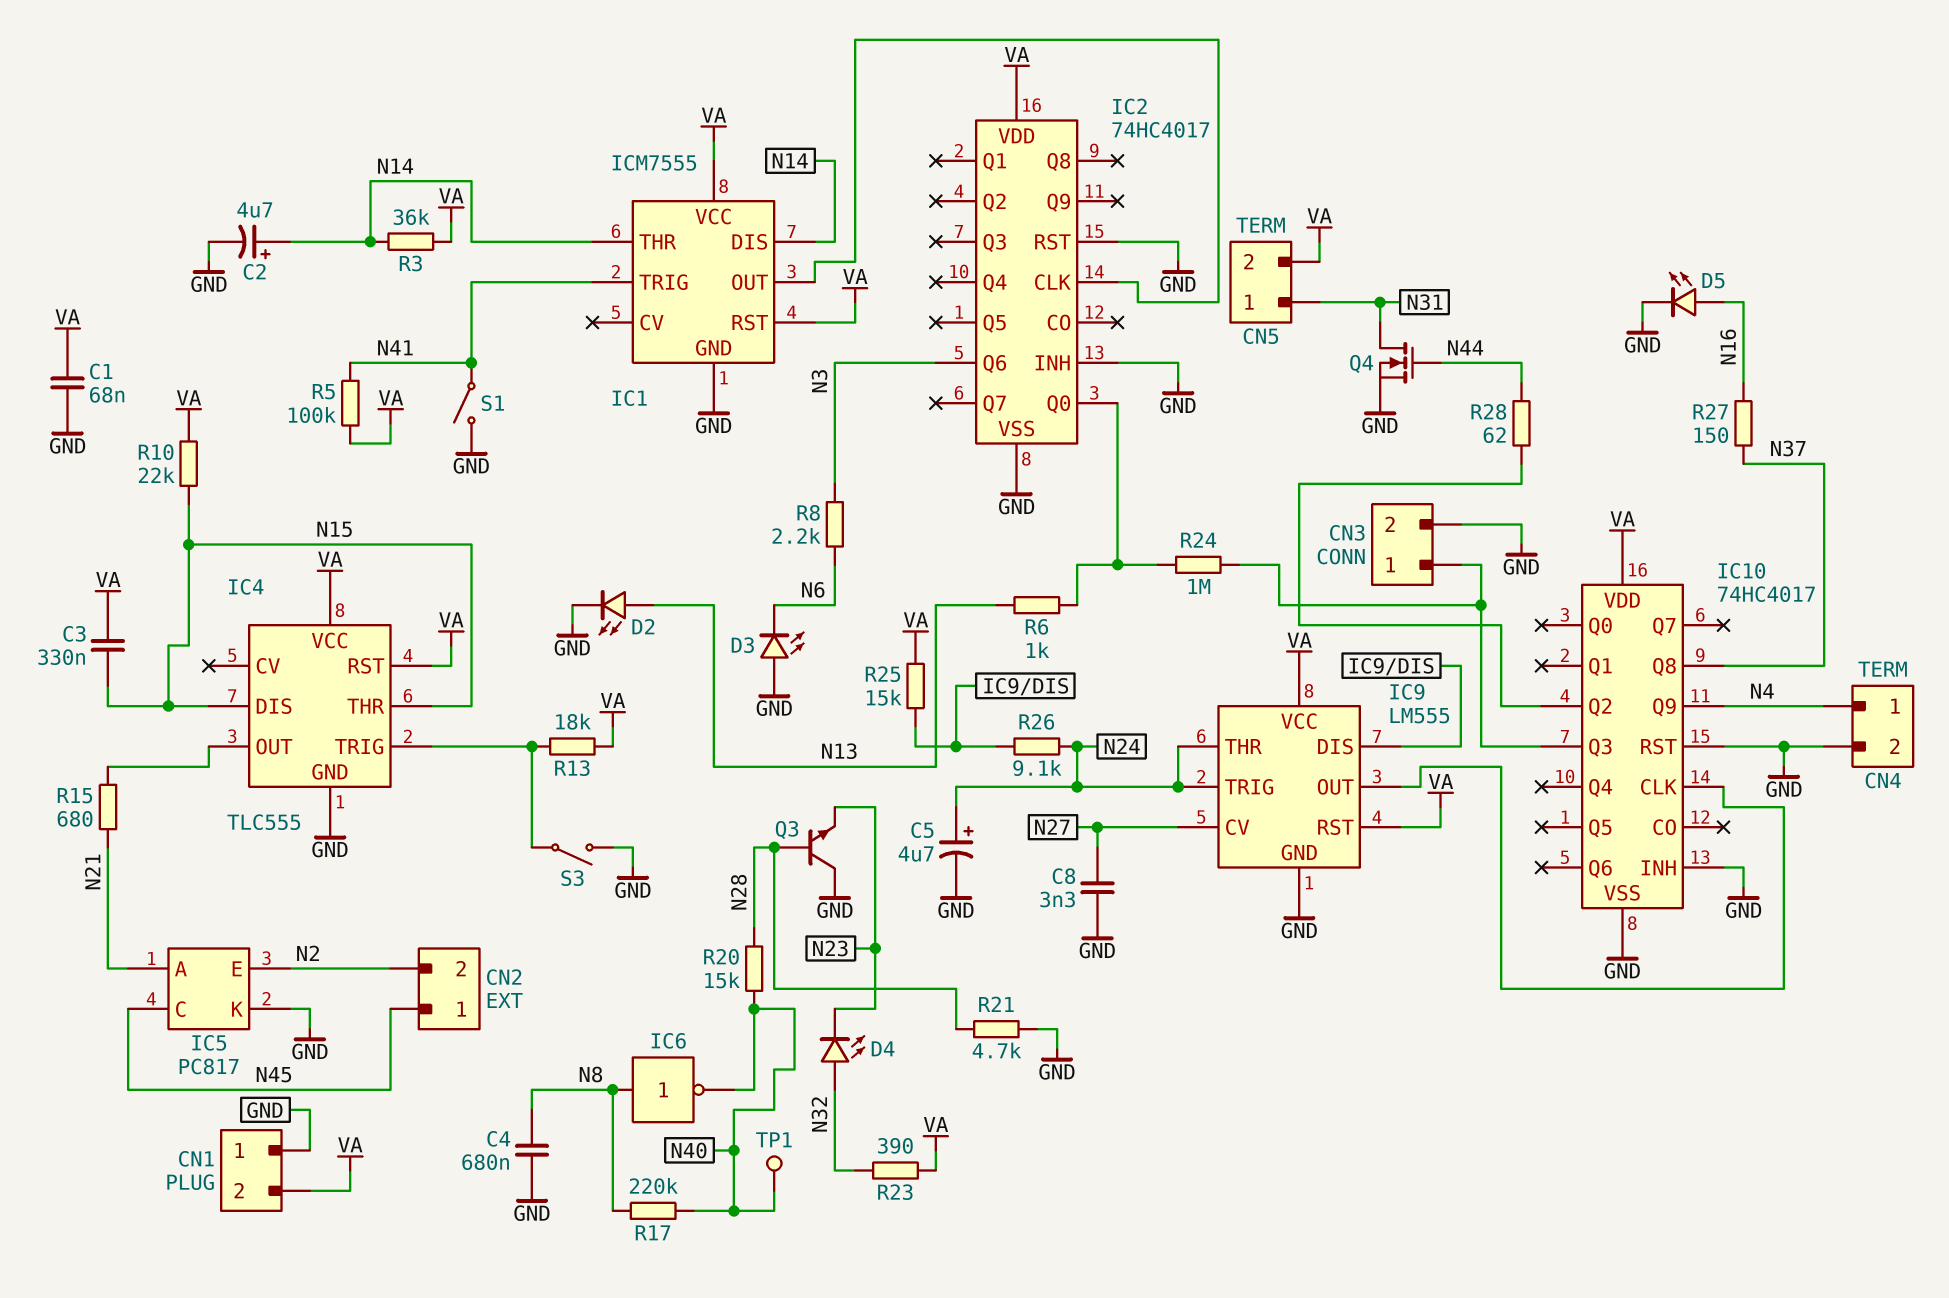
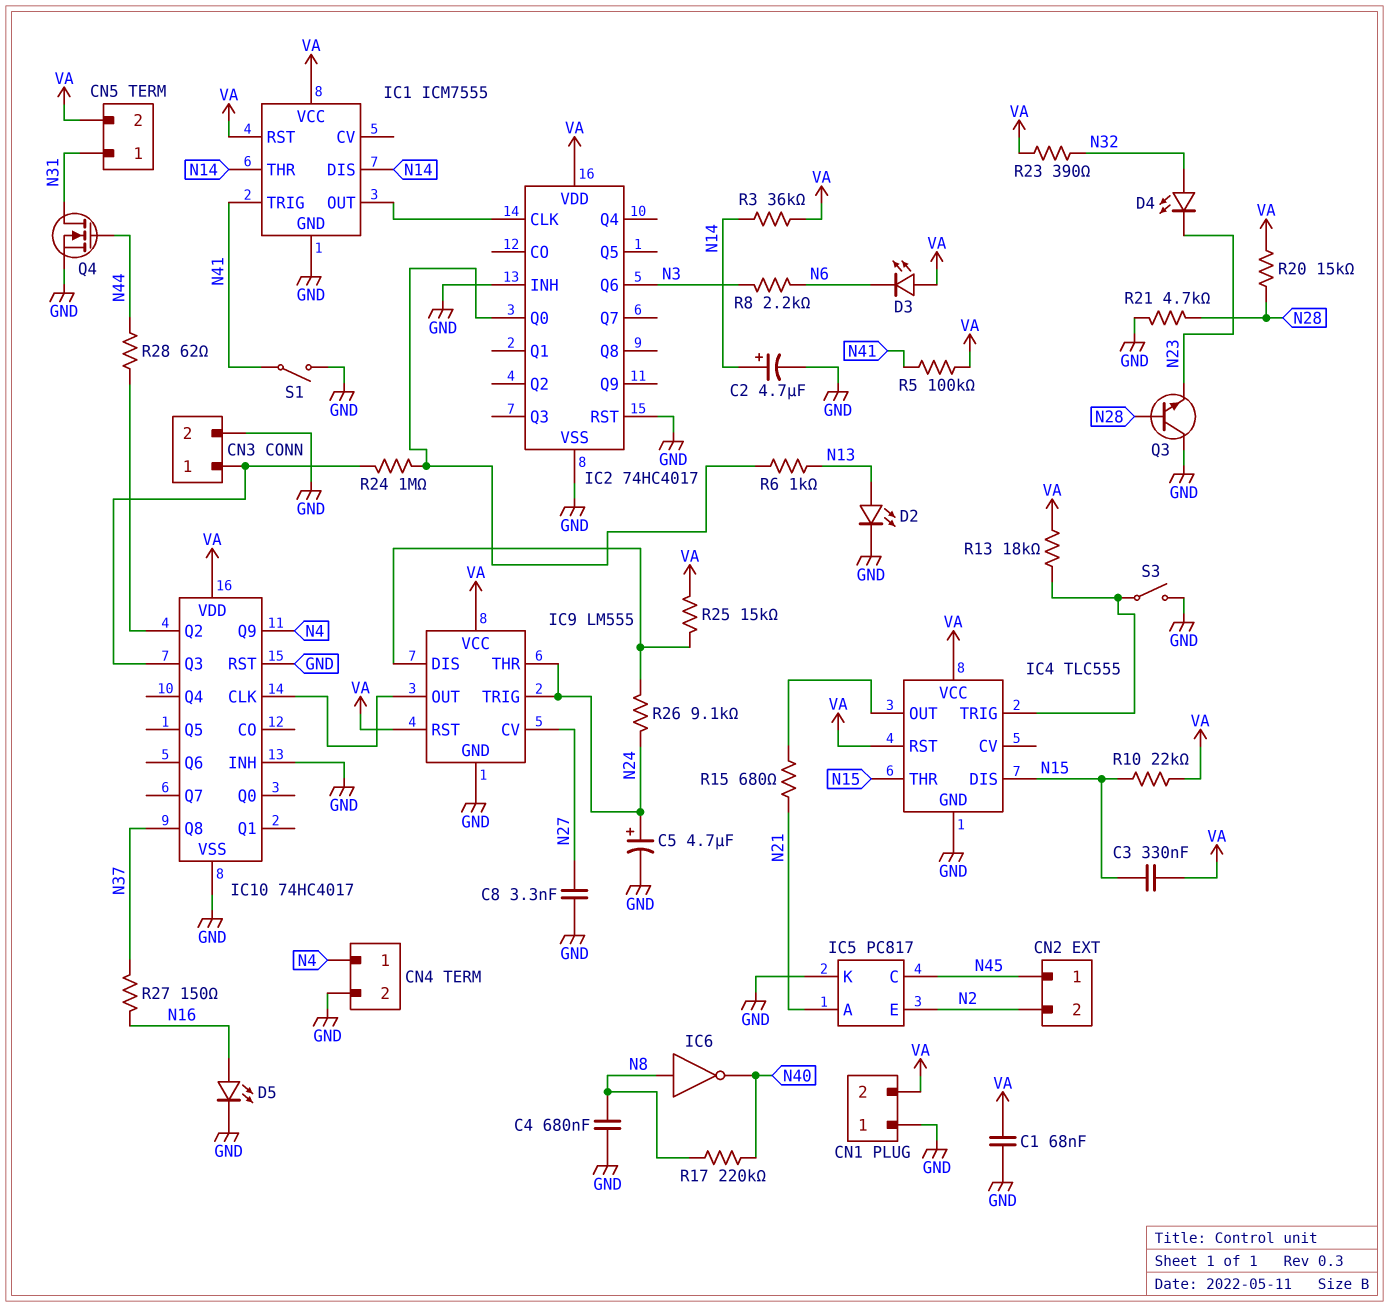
D3: LED (A GND, K N6) -> LED (A VA, K N6)
R20: 15k (N28, N40) -> 15k (N28, VA)
TP1: test point (N40) -> none

